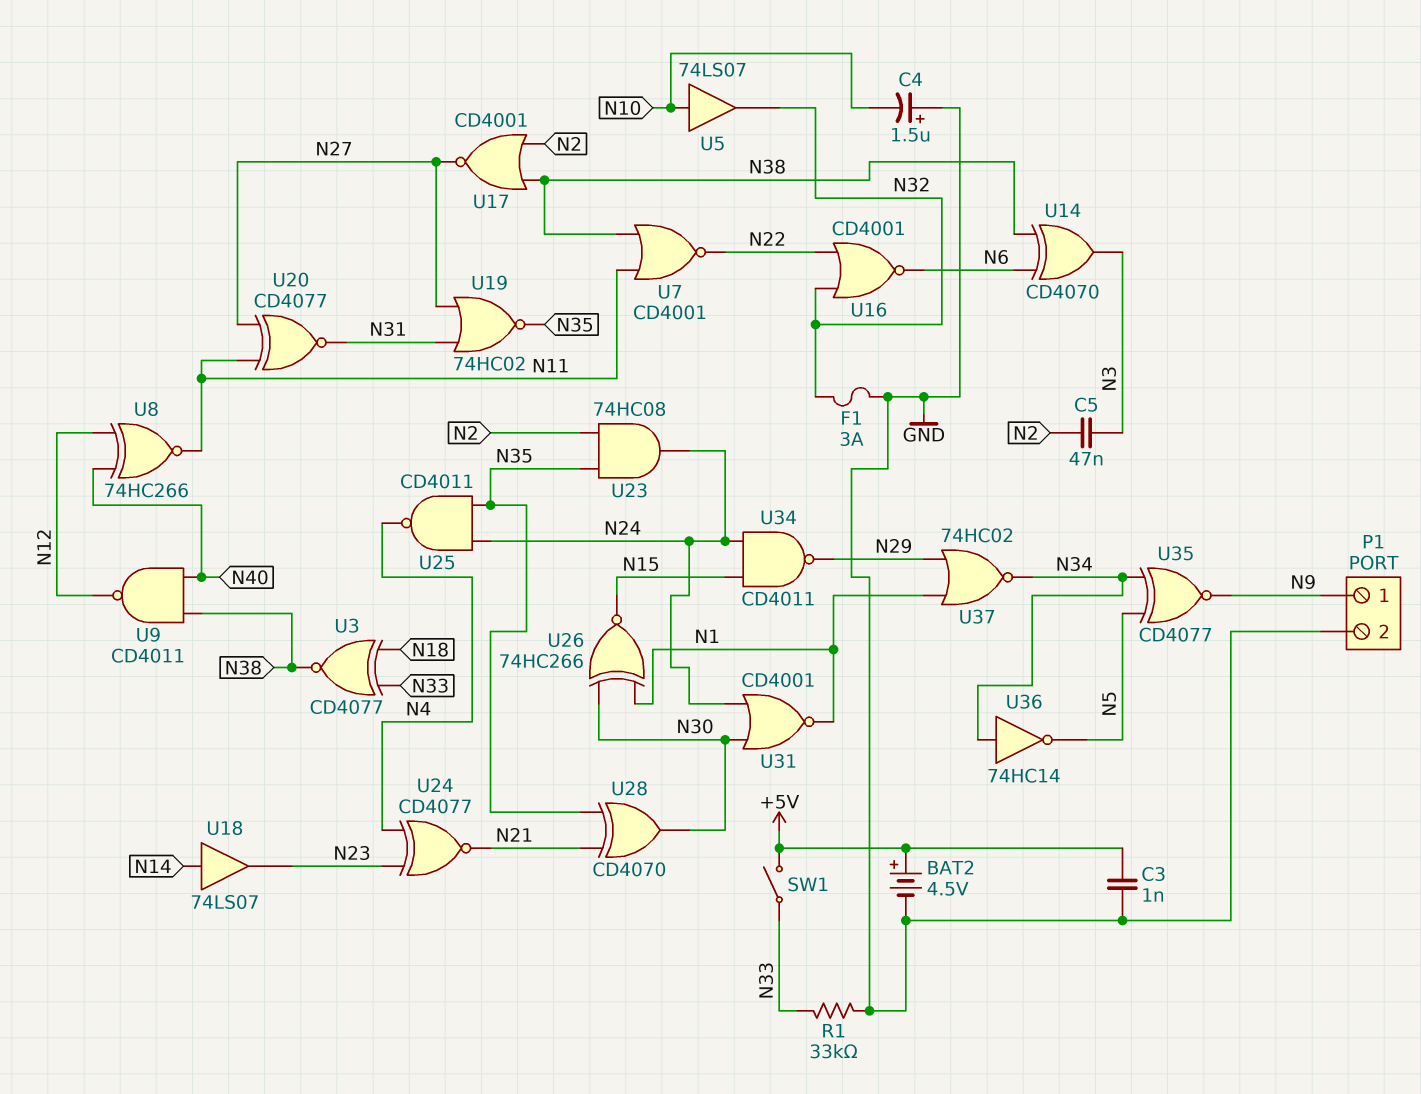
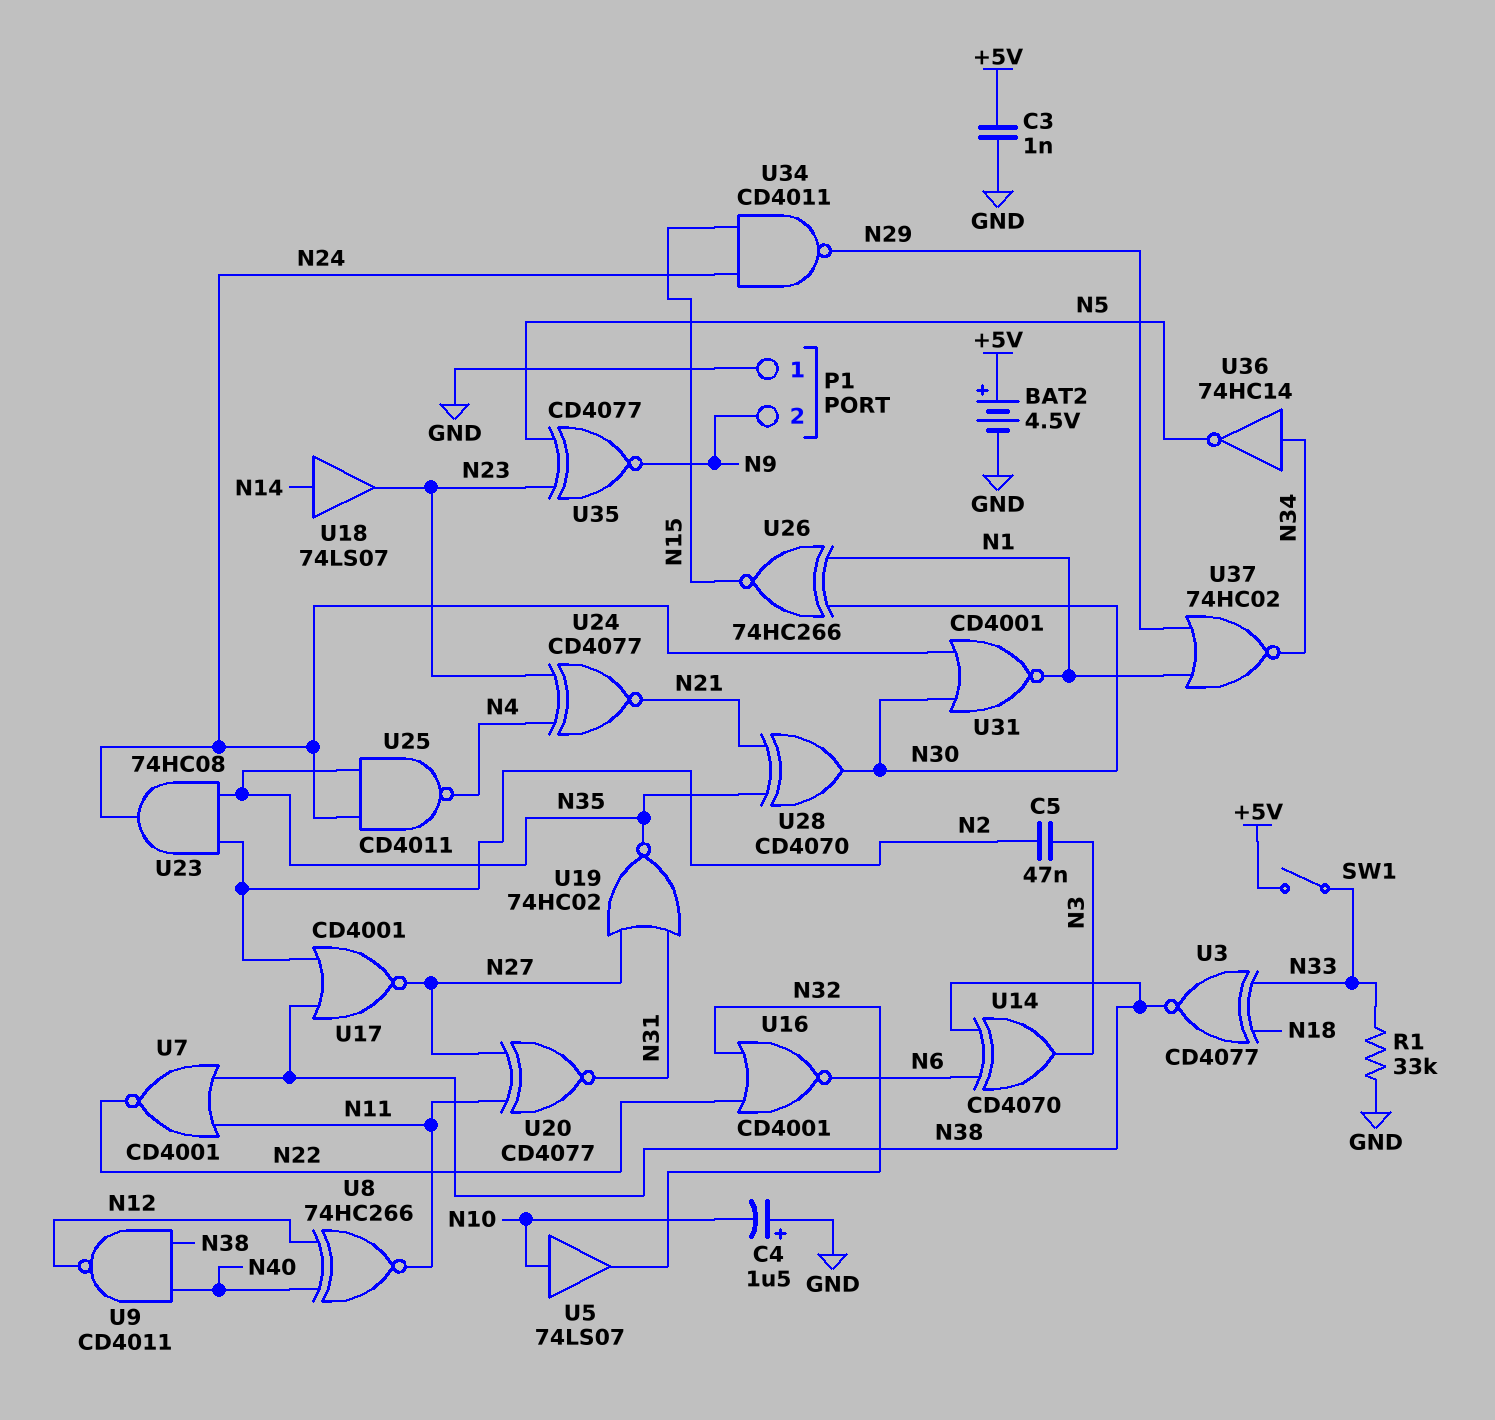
F1: 3A (GND, N32) -> none
P1 pin 1: N9 -> GND
P1 pin 2: GND -> N9
U35: XNOR CD4077 (in N5, in N34, out N9) -> XNOR CD4077 (in N5, in N23, out N9)

